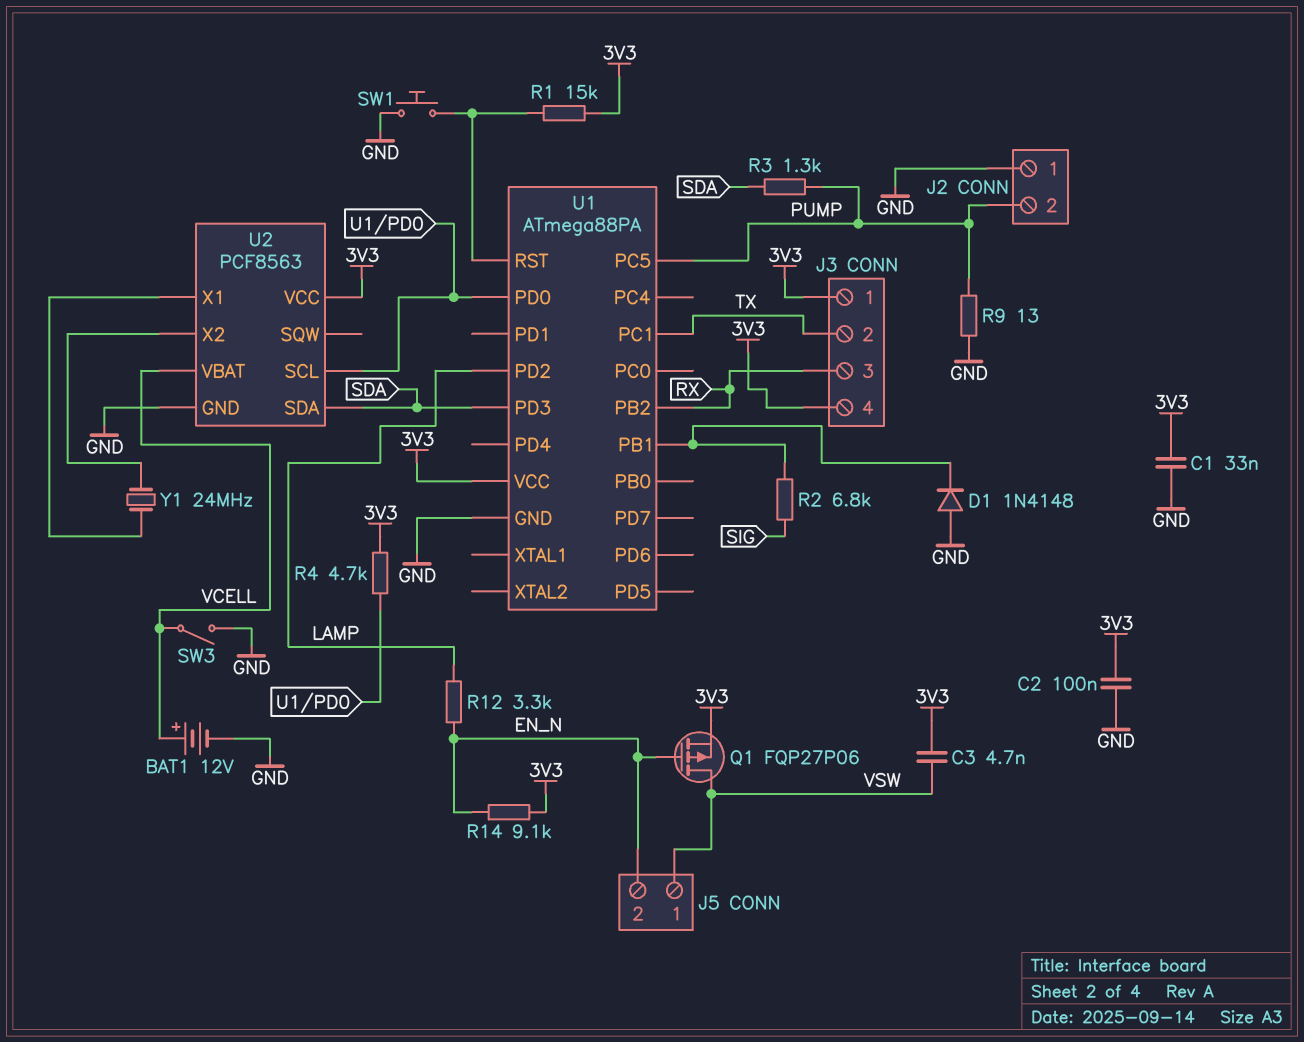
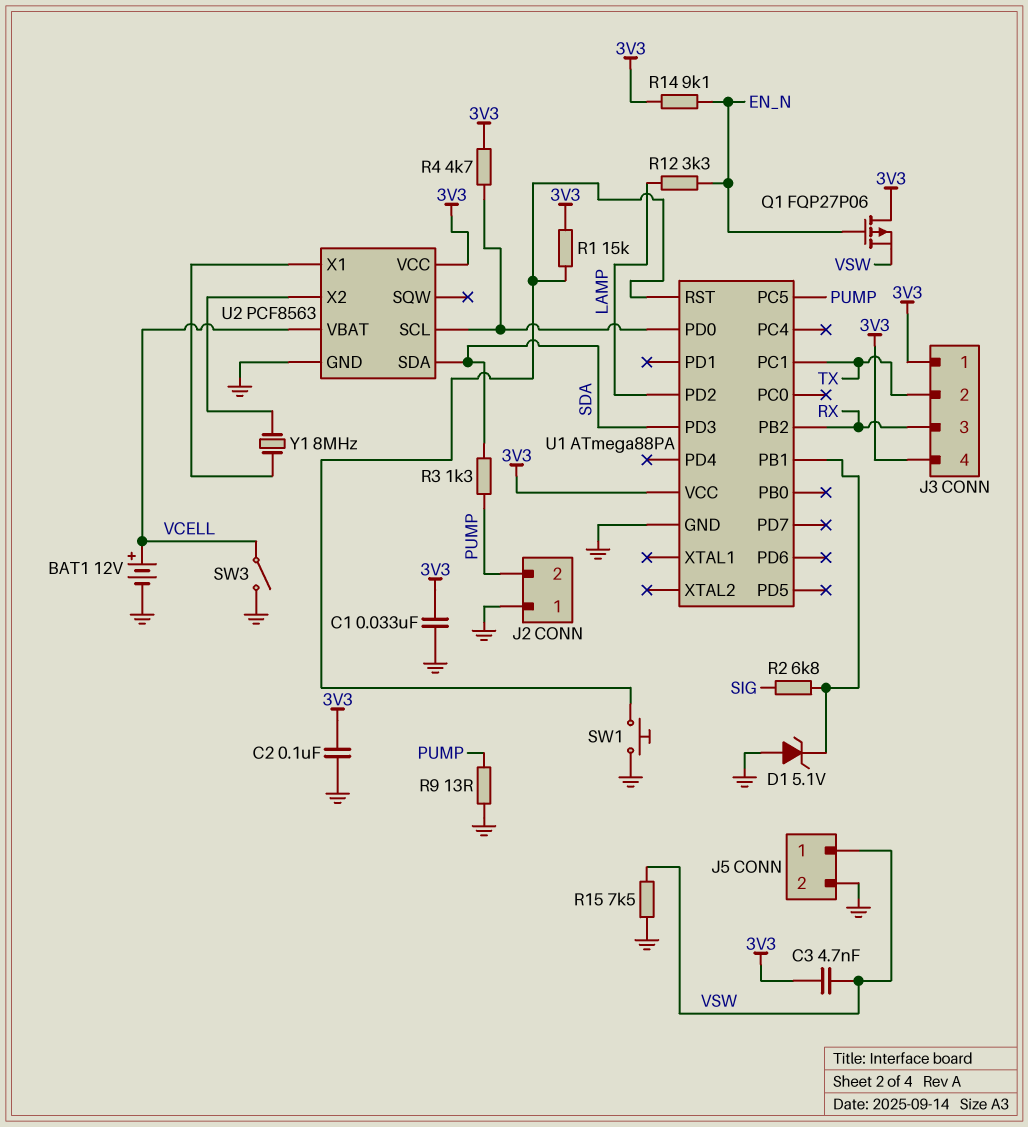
D1: diode 1N4148 (A GND, K U1/PB1) -> zener 5.1V (A GND, K U1/PB1)
J5 pin 2: EN_N -> GND
Q1: PMOS FQP27P06 (G EN_N, D VSW, S 3V3) -> PMOS FQP27P06 (G EN_N, D 3V3, S VSW)
R15: none -> 7.5k (GND, VSW)
Y1: 24MHz (U2/X1, U2/X2) -> 8MHz (U2/X1, U2/X2)

